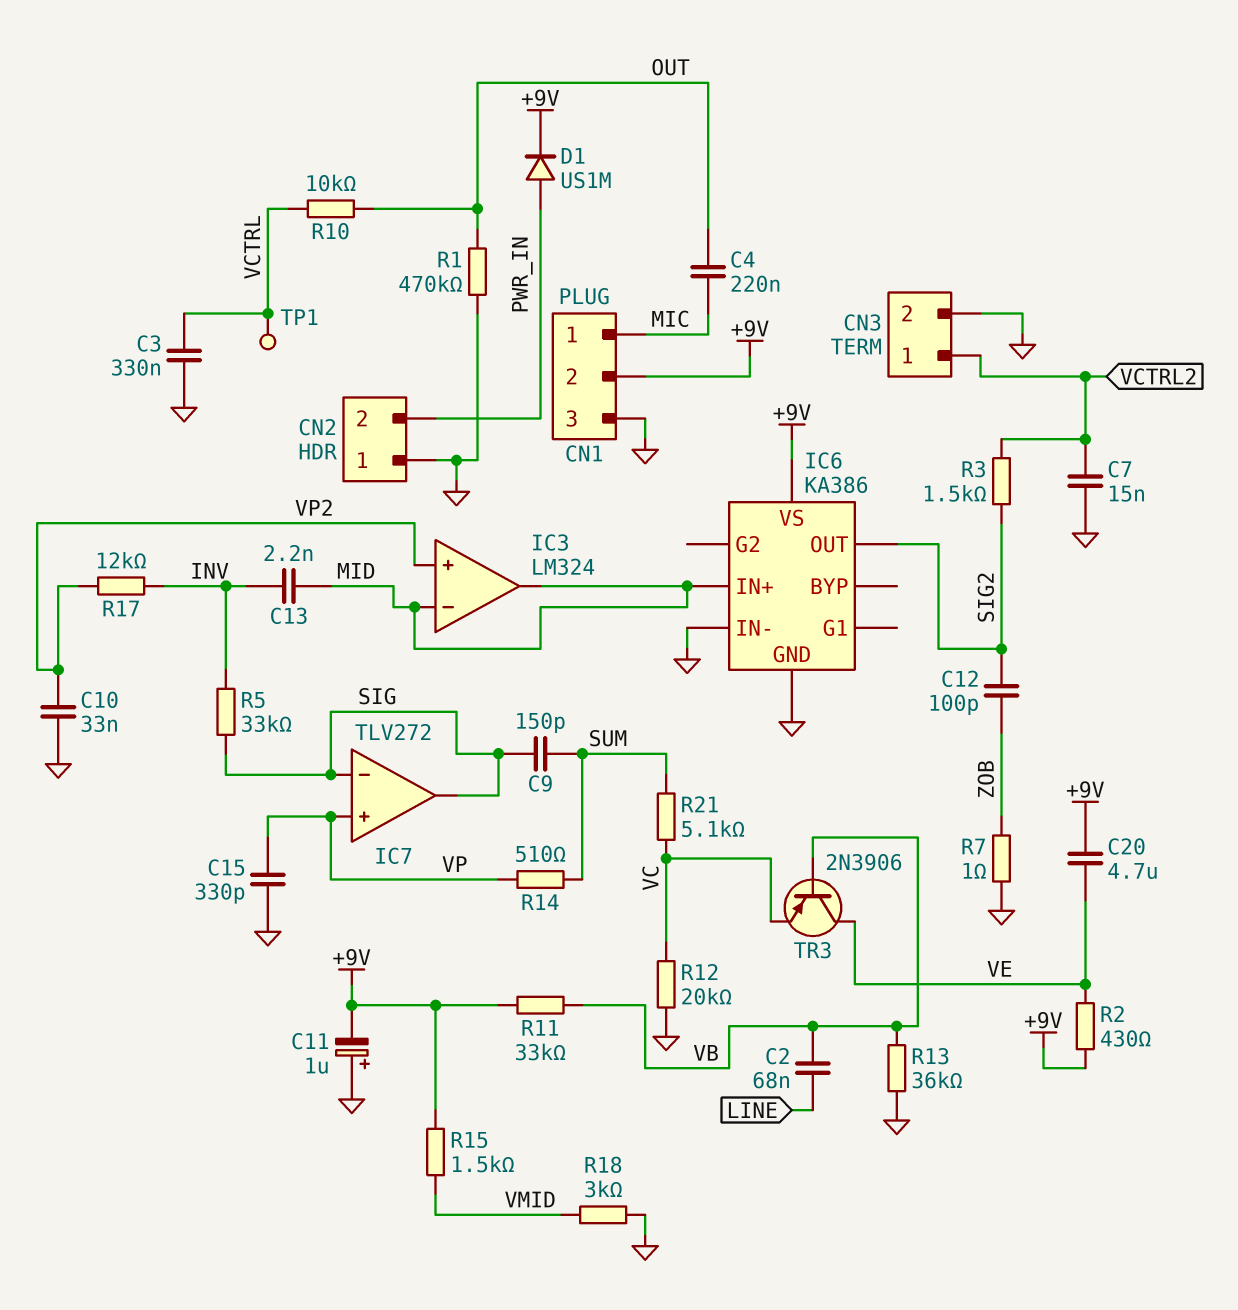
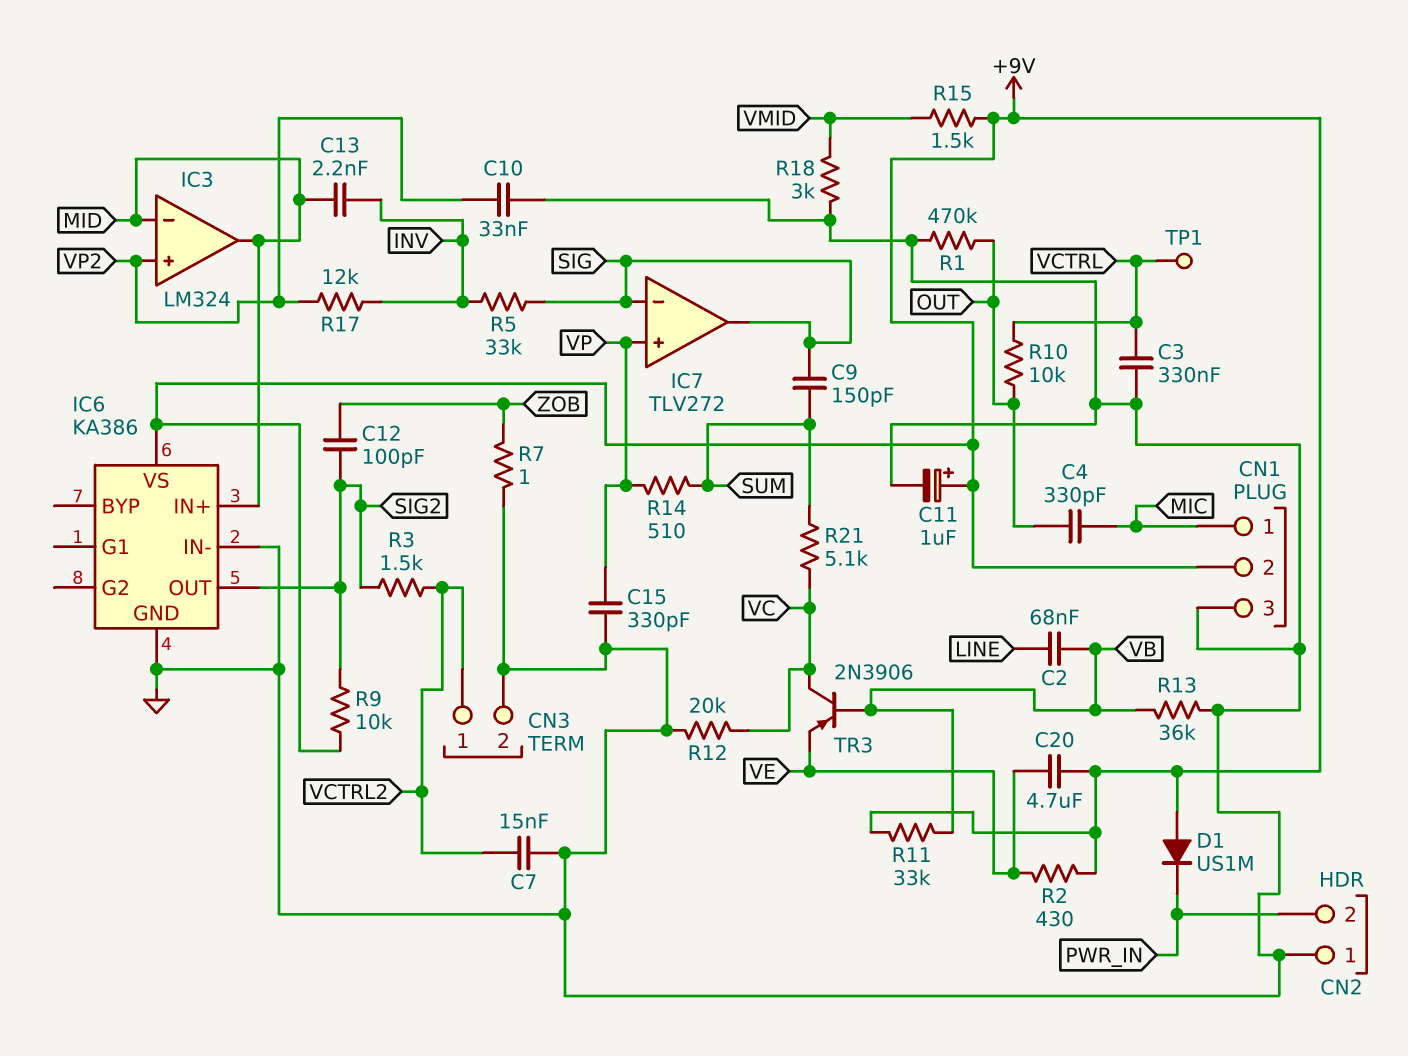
C4: 220nF (MIC, OUT) -> 330pF (MIC, OUT)
C11: 1uF (plus GND, minus +9V) -> 1uF (plus +9V, minus GND)
D1: diode US1M (A PWR_IN, K +9V) -> diode US1M (A +9V, K PWR_IN)
R9: none -> 10k (+9V, SIG2)
TR3: PNP 2N3906 (B VB, C VE, E VC) -> PNP 2N3906 (B VB, C VC, E VE)

